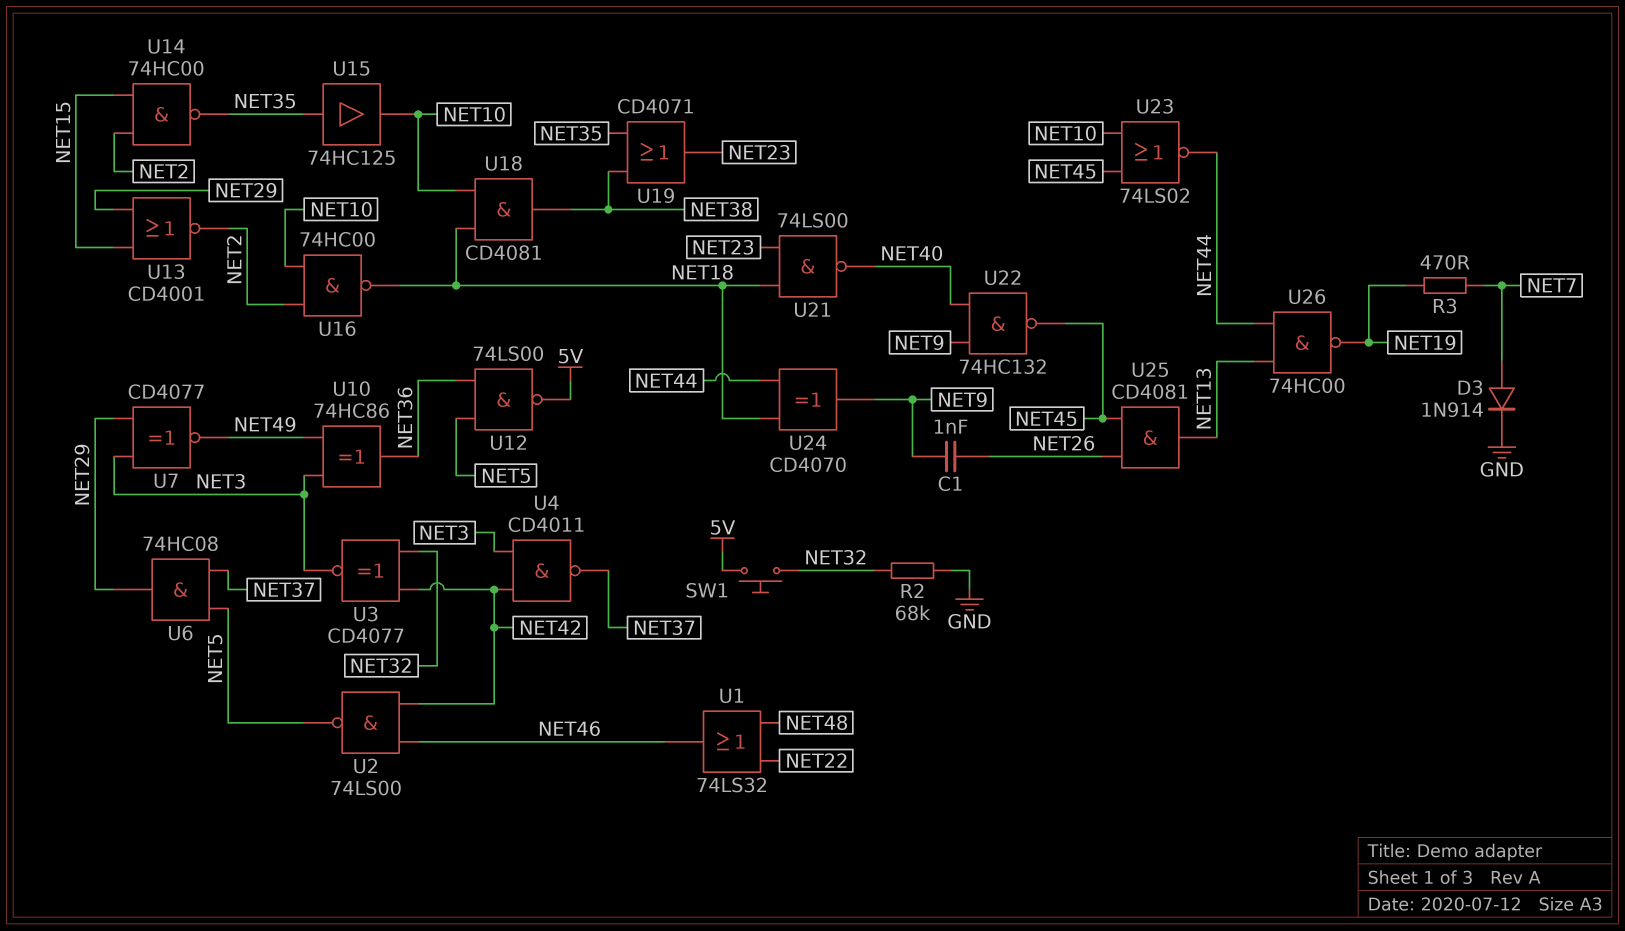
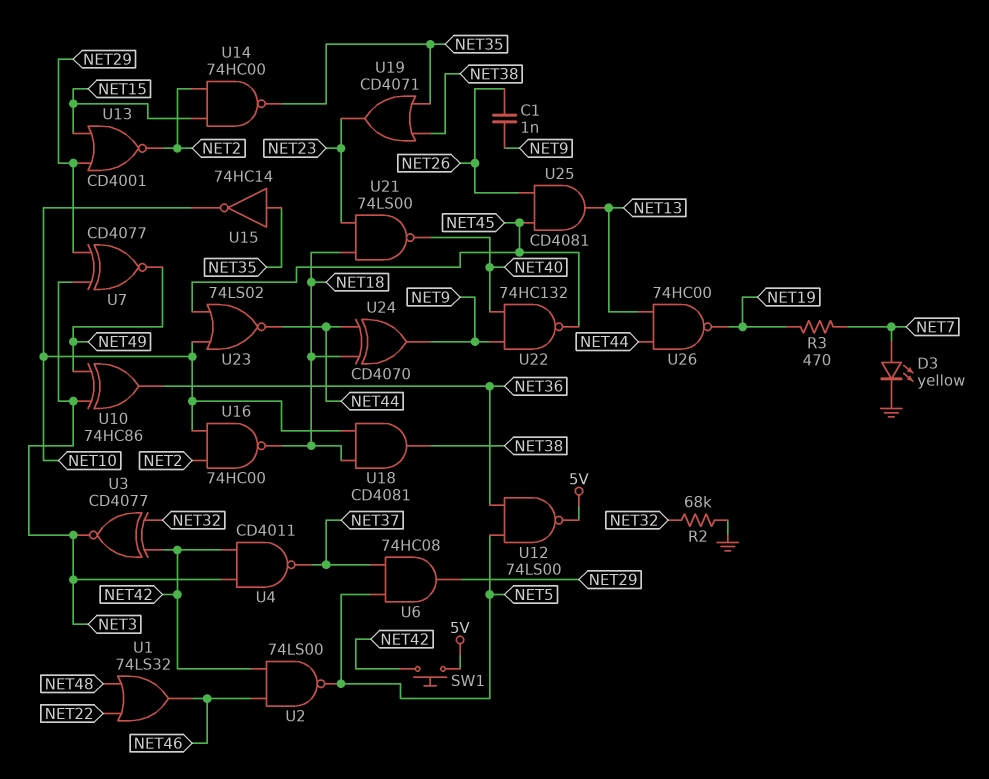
D3: diode 1N914 (A NET7, K GND) -> LED yellow (A NET7, K GND)
SW1: button (5V, NET32) -> button (5V, NET42)
U15: buffer 74HC125 (in NET35, out NET10) -> NOT 74HC14 (in NET35, out NET10)

